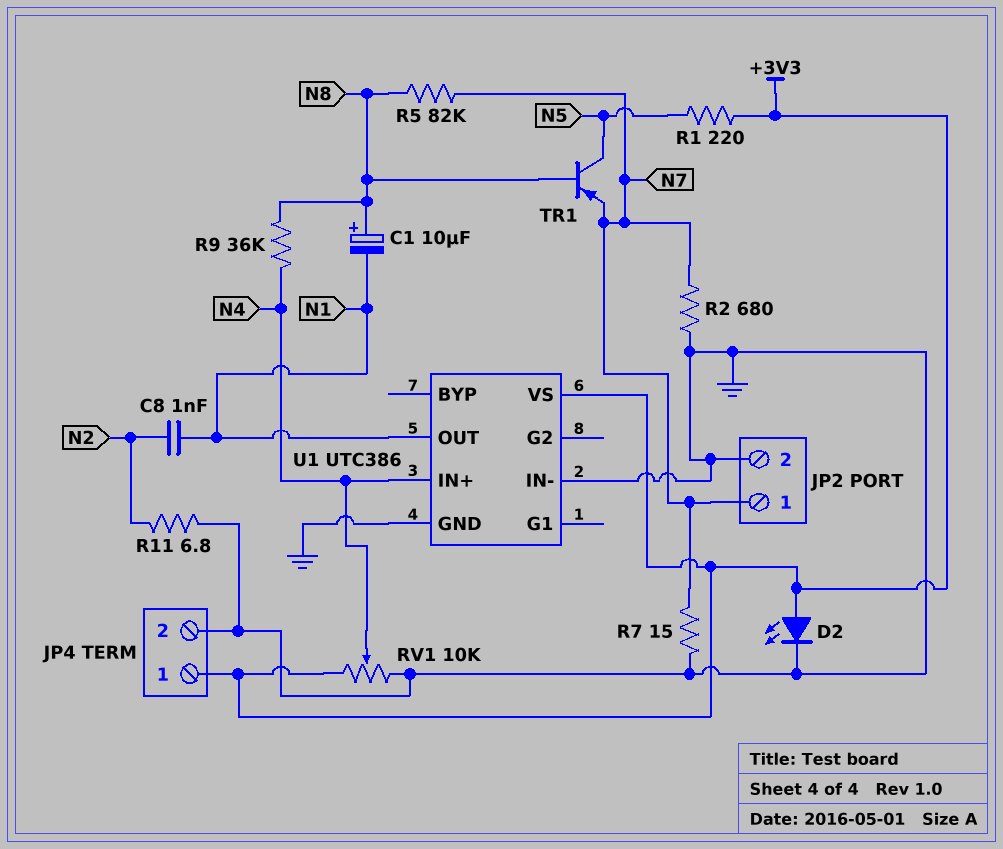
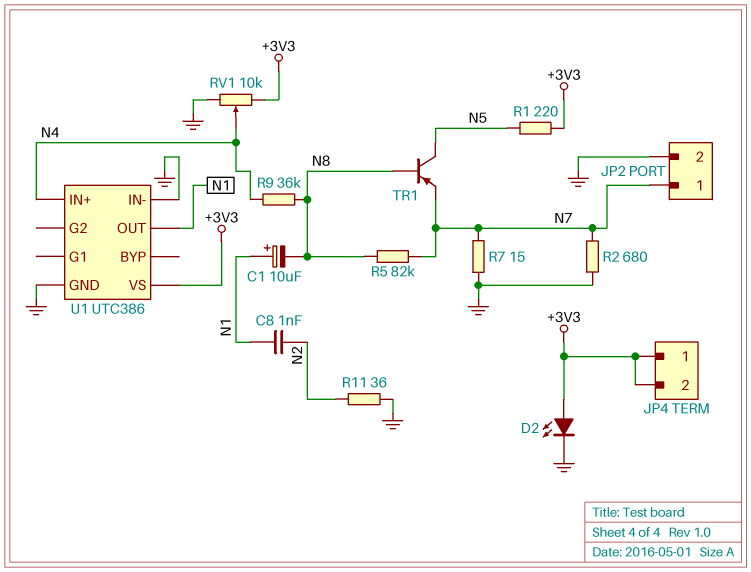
C1: 10uF (plus N8, minus N1) -> 10uF (plus N1, minus N8)
JP4 pin 2: GND -> +3V3
R11: 6.8 (GND, N2) -> 36 (GND, N2)

